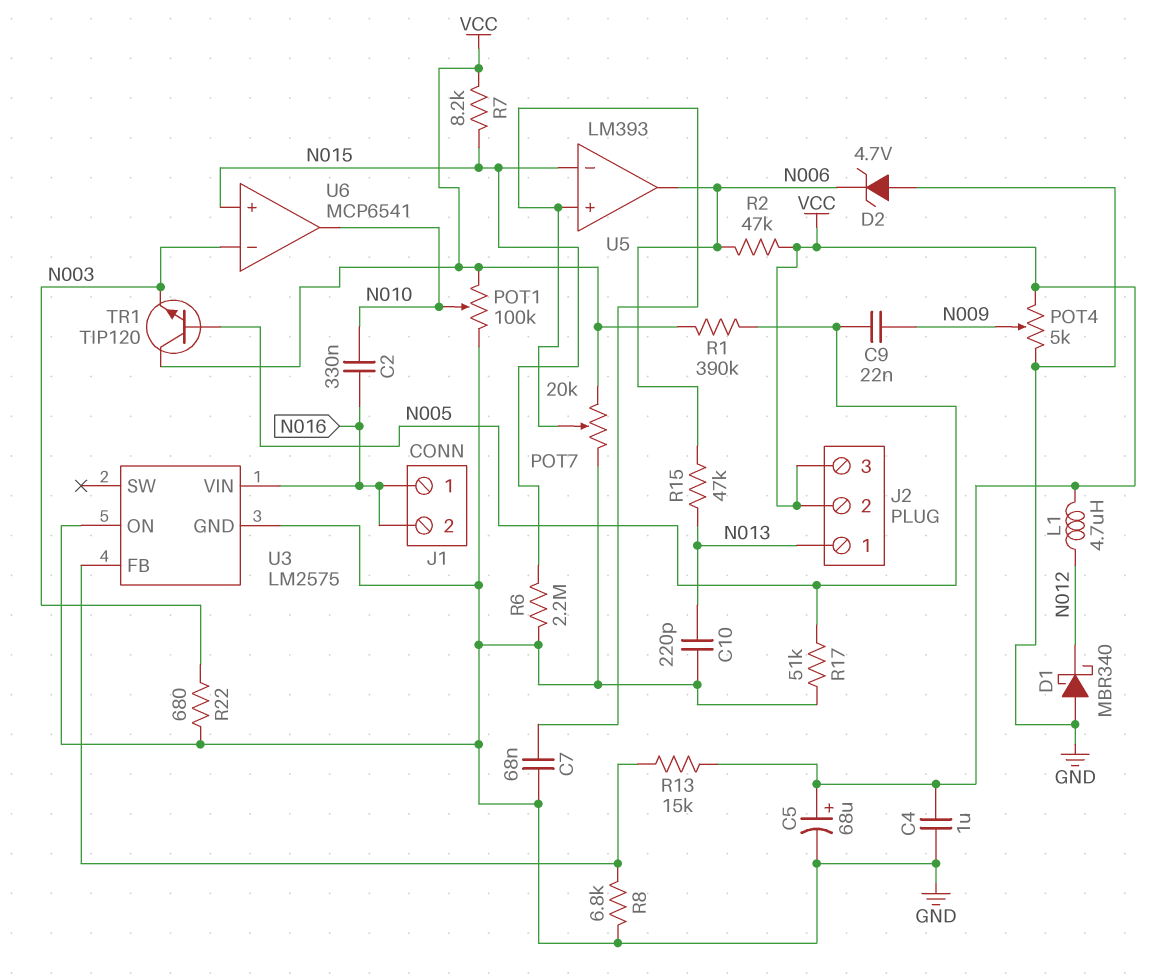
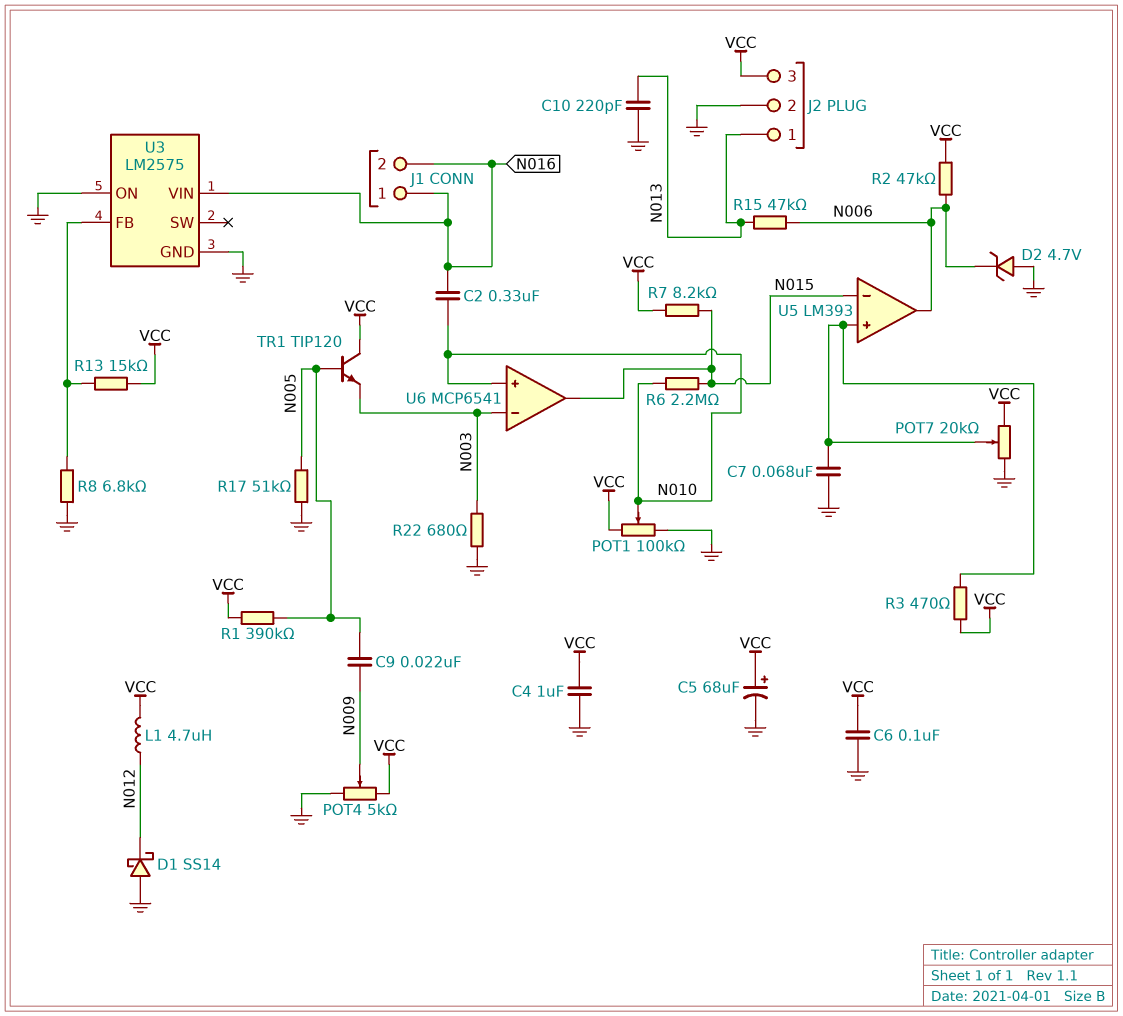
C6: none -> 100nF (GND, VCC)
D1: schottky MBR340 (A GND, K N012) -> schottky SS14 (A GND, K N012)
J2 pin 2: VCC -> GND
R3: none -> 470 (U5/in+, VCC)
R6: 2.2M (GND, N015) -> 2.2M (N010, N015)
U6 pin in+: N015 -> N010
U6 pin out: N010 -> N015

